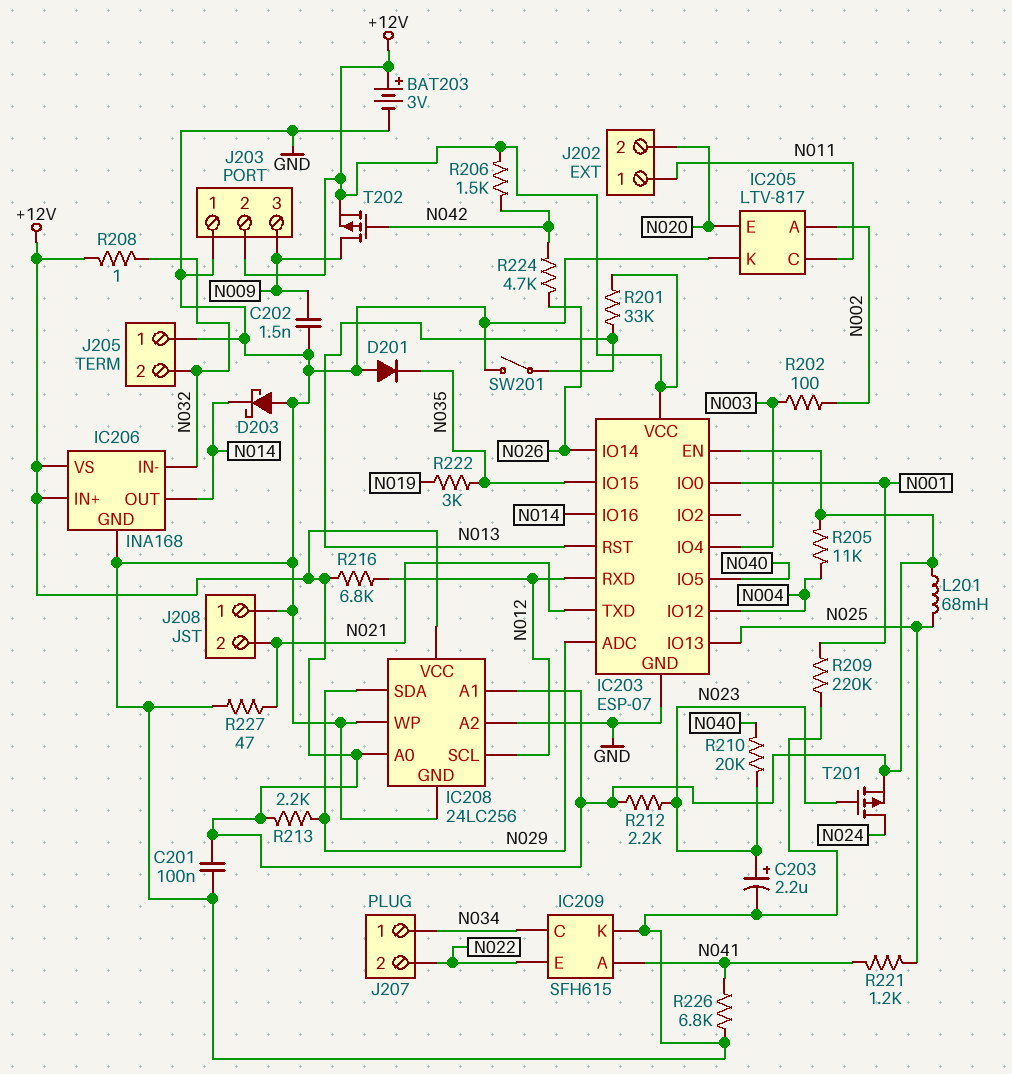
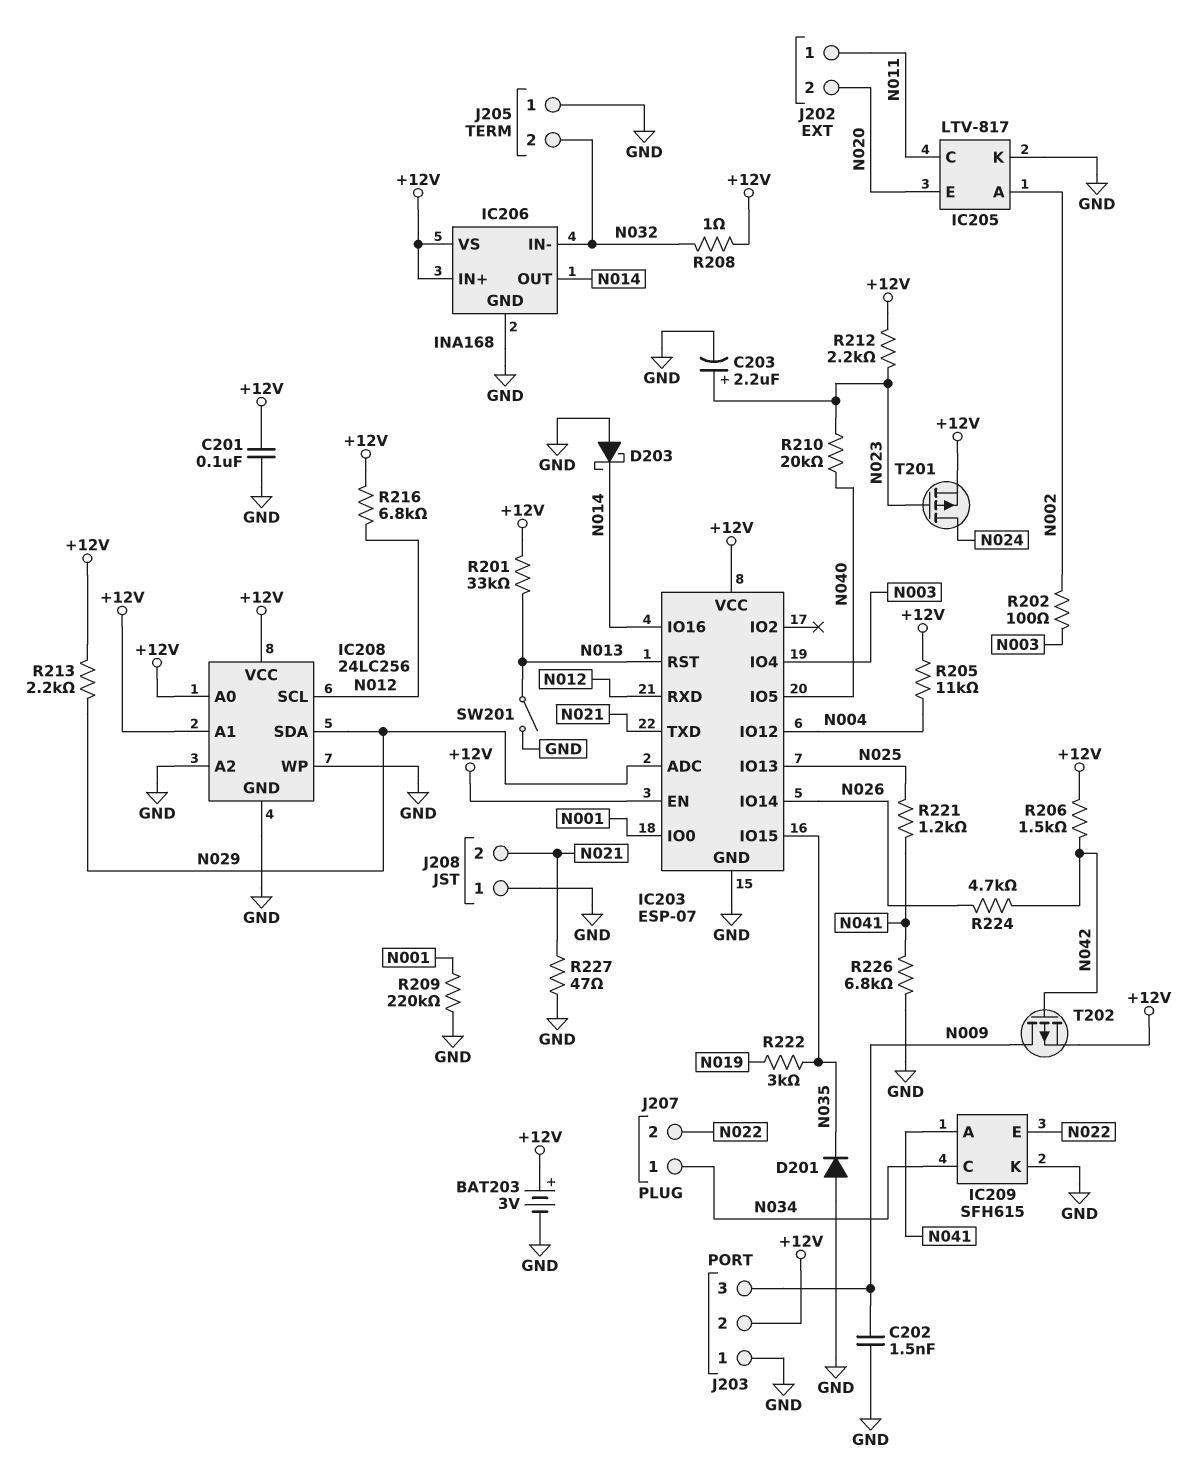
L201: 68mH (+12V, N025) -> none

